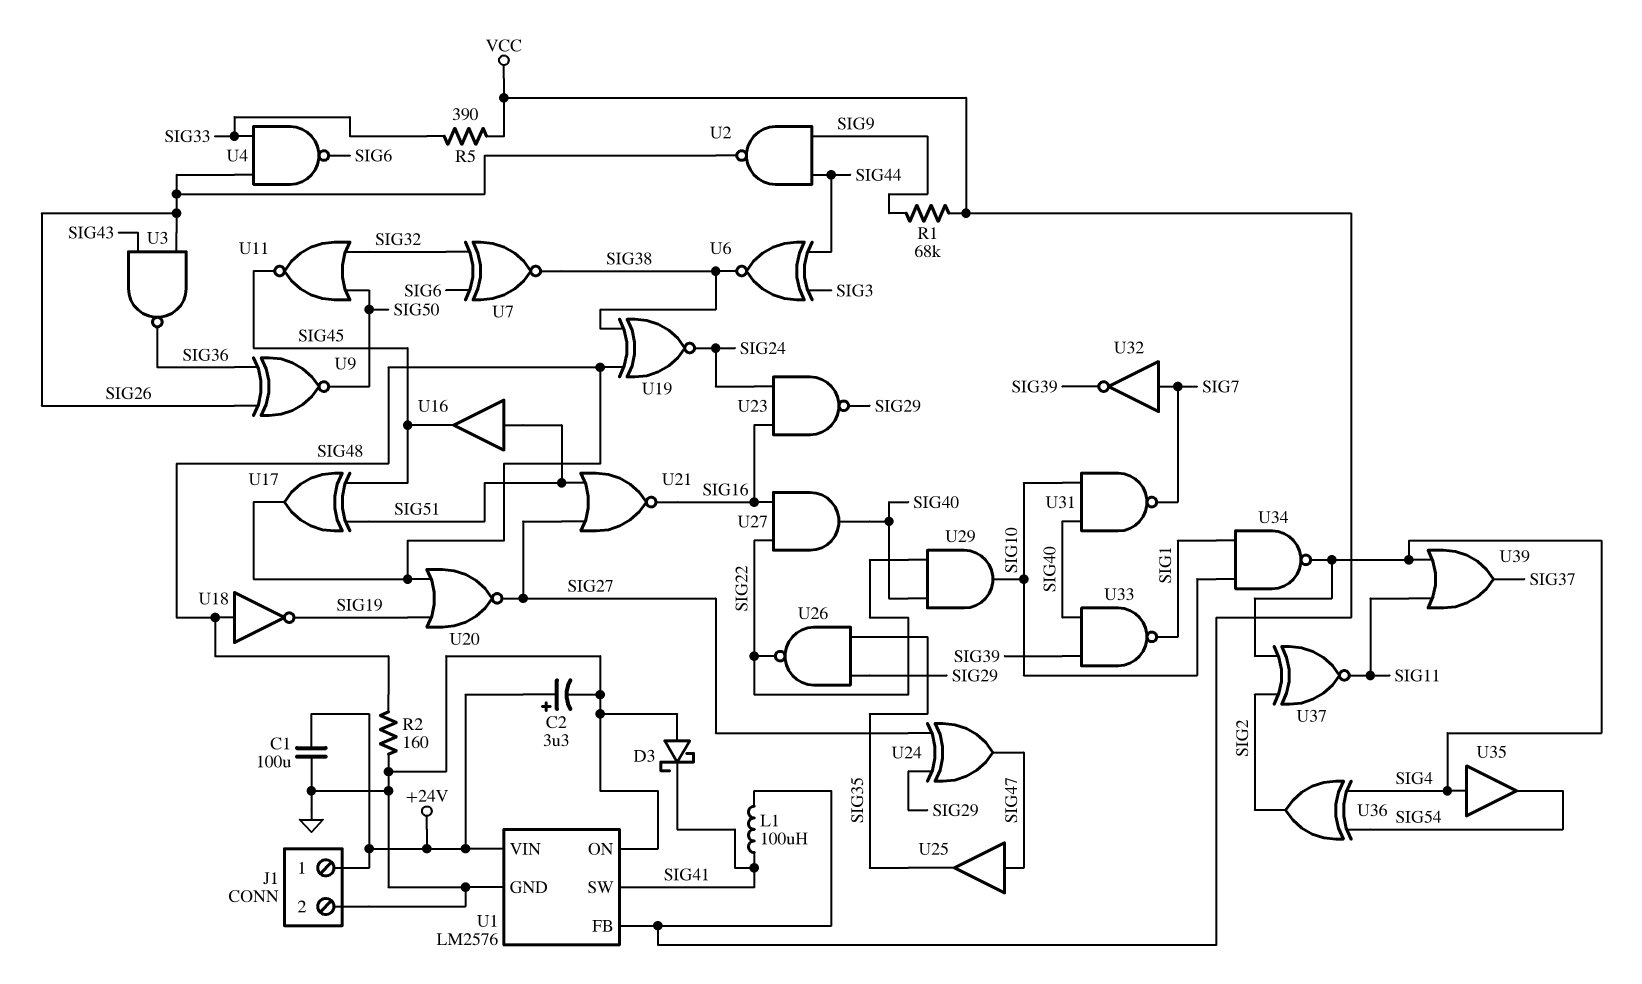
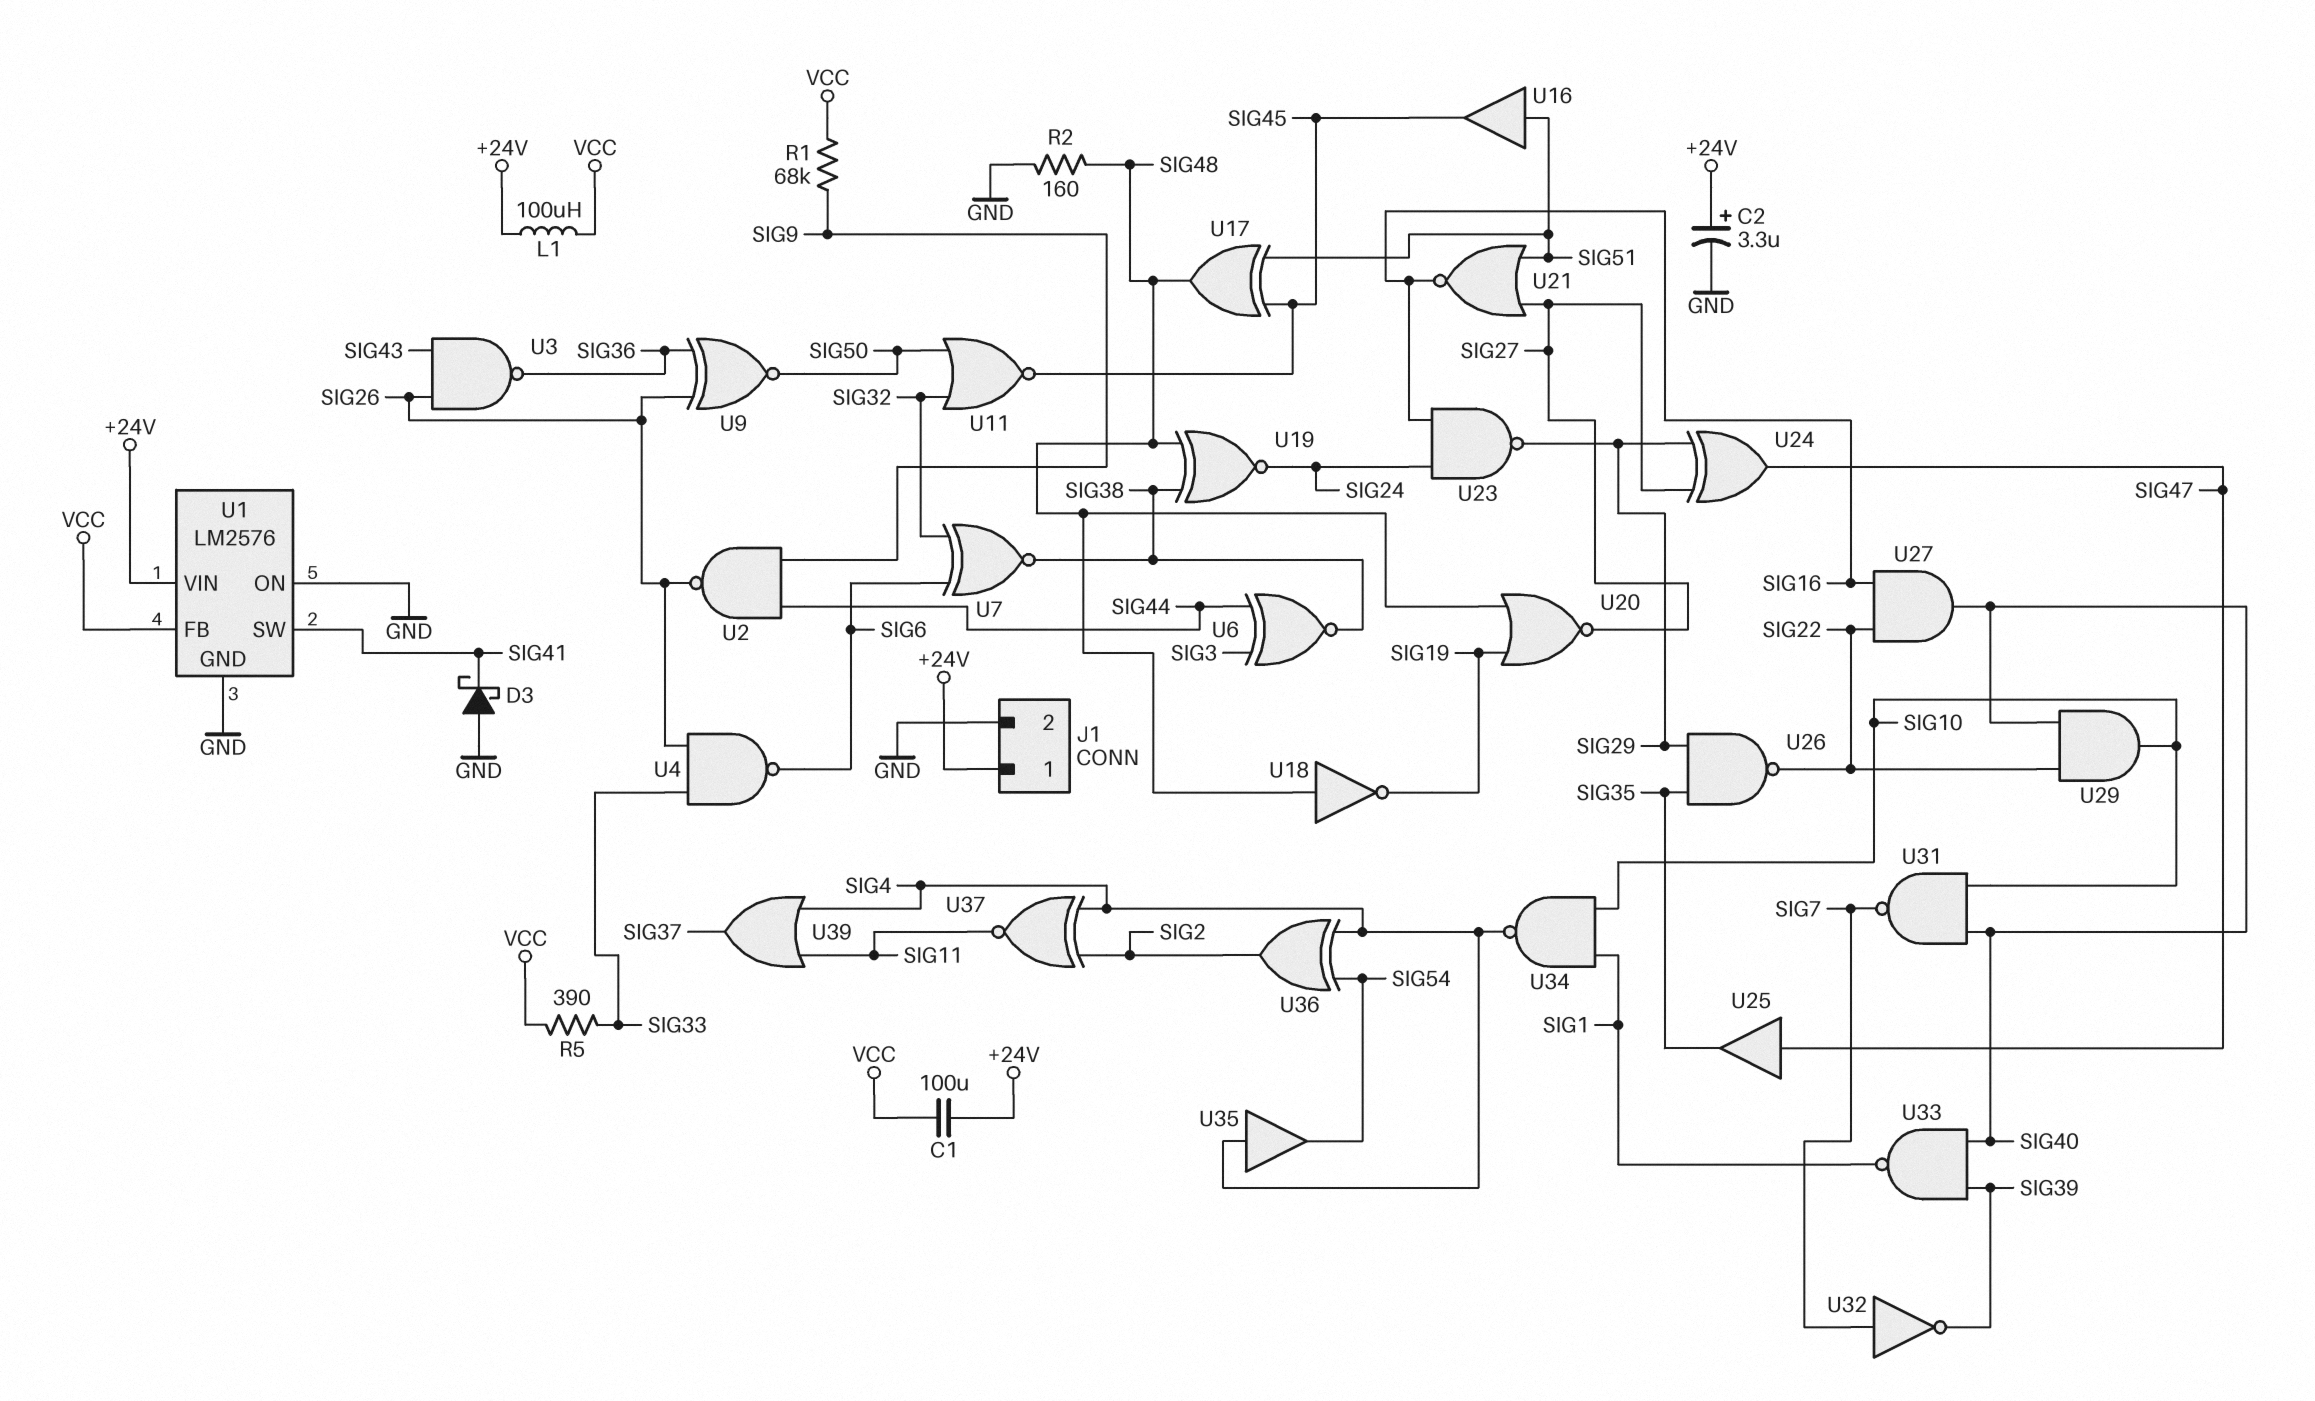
C1: 100uF (+24V, GND) -> 100uF (+24V, VCC)
L1: 100uH (SIG41, VCC) -> 100uH (+24V, VCC)

